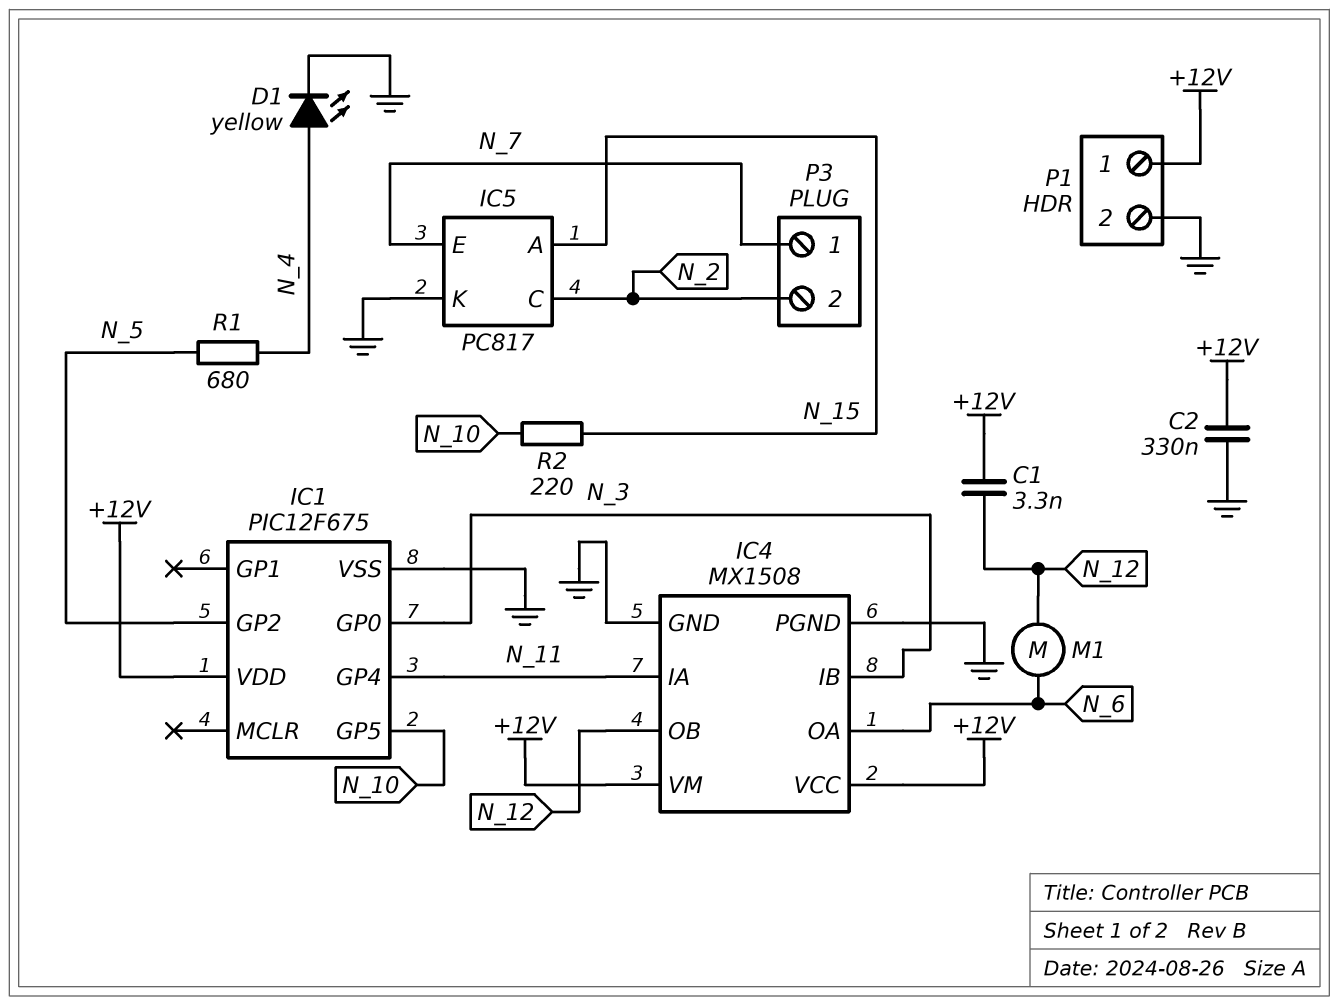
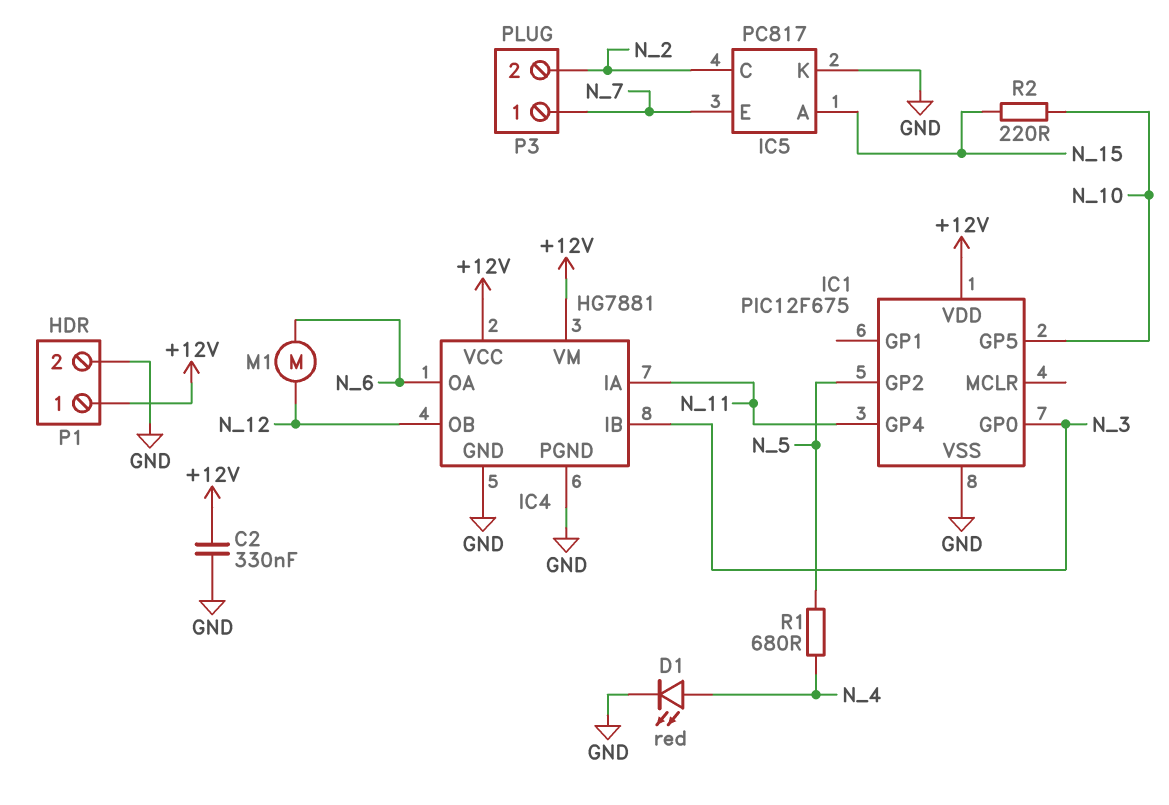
C1: 3.3nF (+12V, N_12) -> none
D1: LED yellow (A N_4, K GND) -> LED red (A N_4, K GND)
IC4: MX1508 -> HG7881

